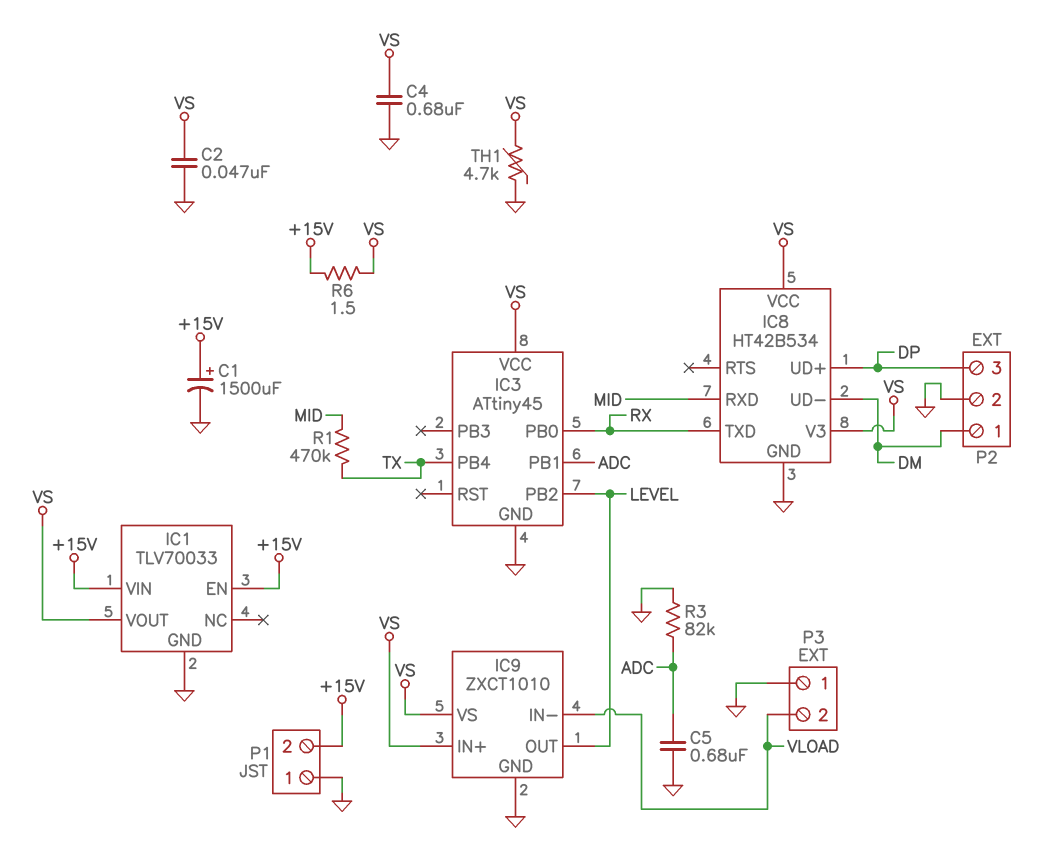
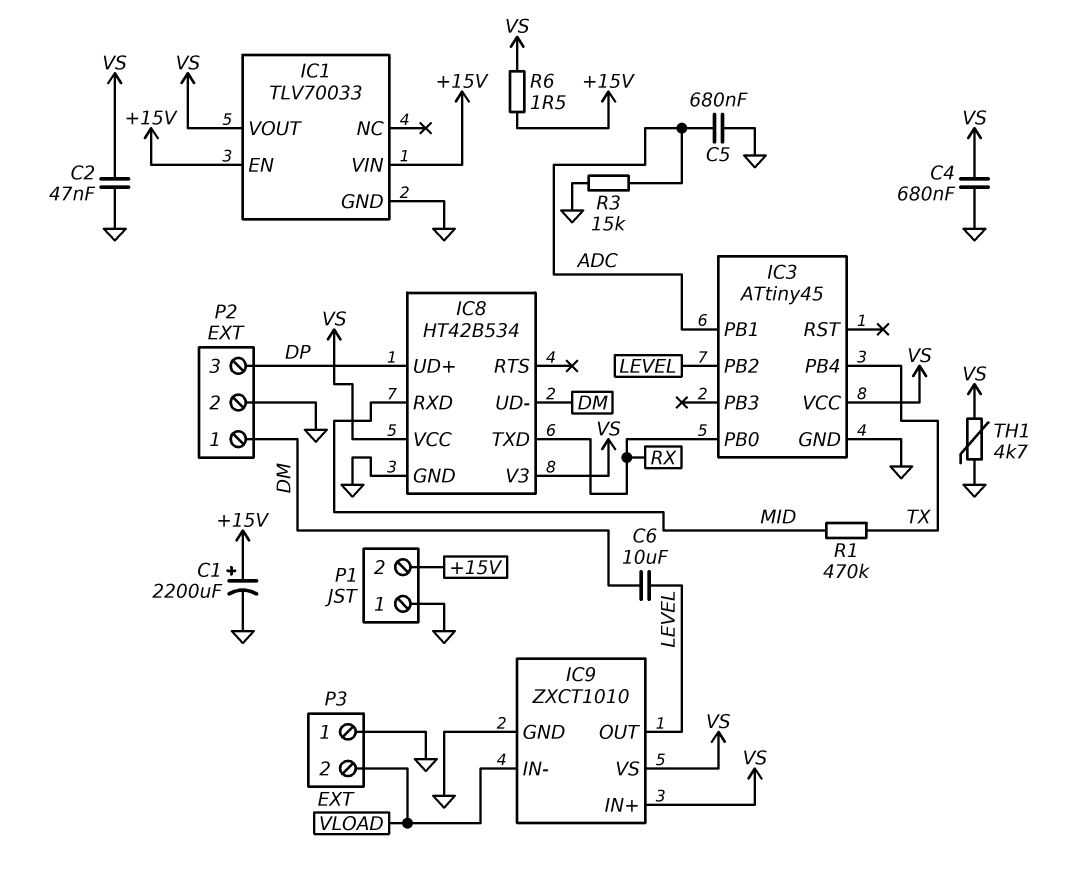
C1: 1500uF (plus +15V, minus GND) -> 2200uF (plus +15V, minus GND)
C6: none -> 10uF (DM, LEVEL)
R3: 82k (ADC, GND) -> 15k (ADC, GND)

